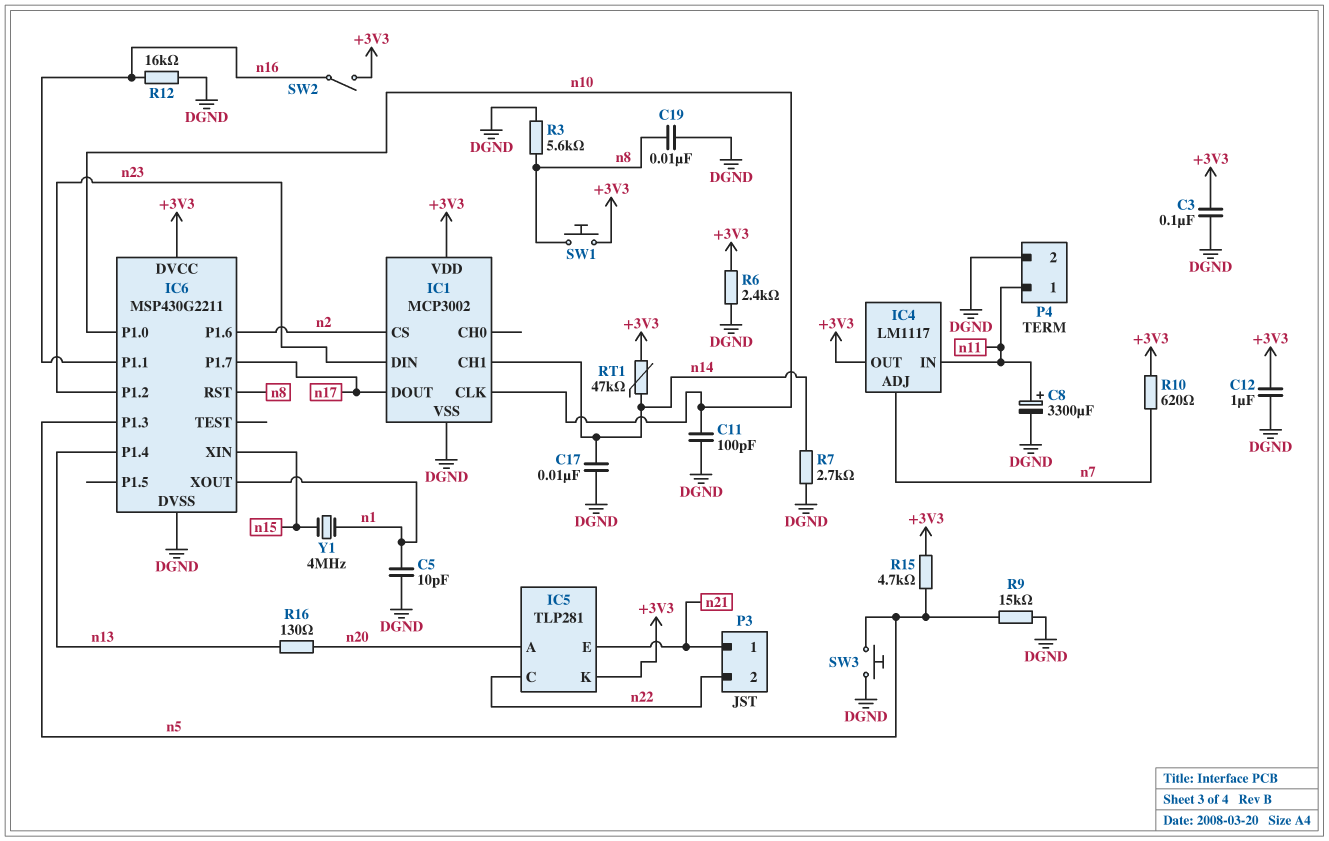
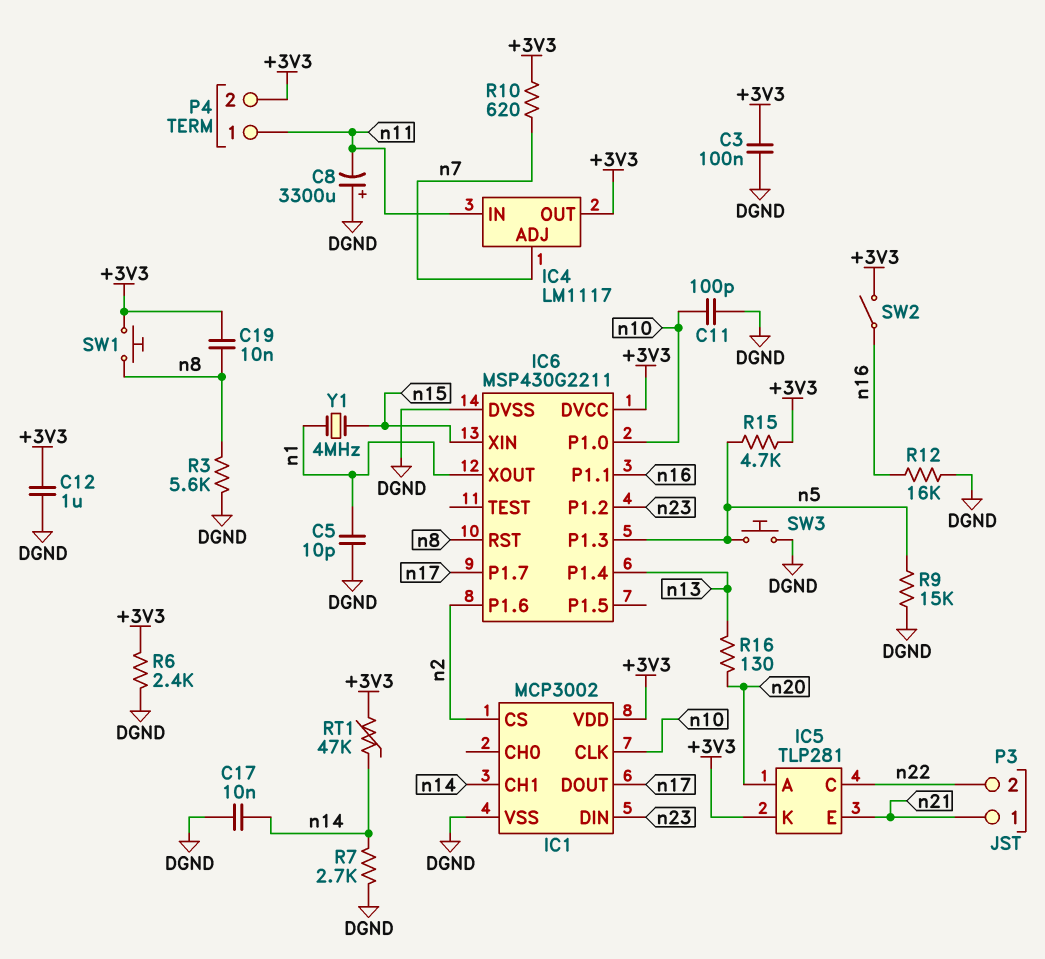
C8: 3300uF (plus n11, minus DGND) -> 3300uF (plus DGND, minus n11)
C19: 10nF (DGND, n8) -> 10nF (+3V3, n8)
P4 pin 2: DGND -> +3V3

